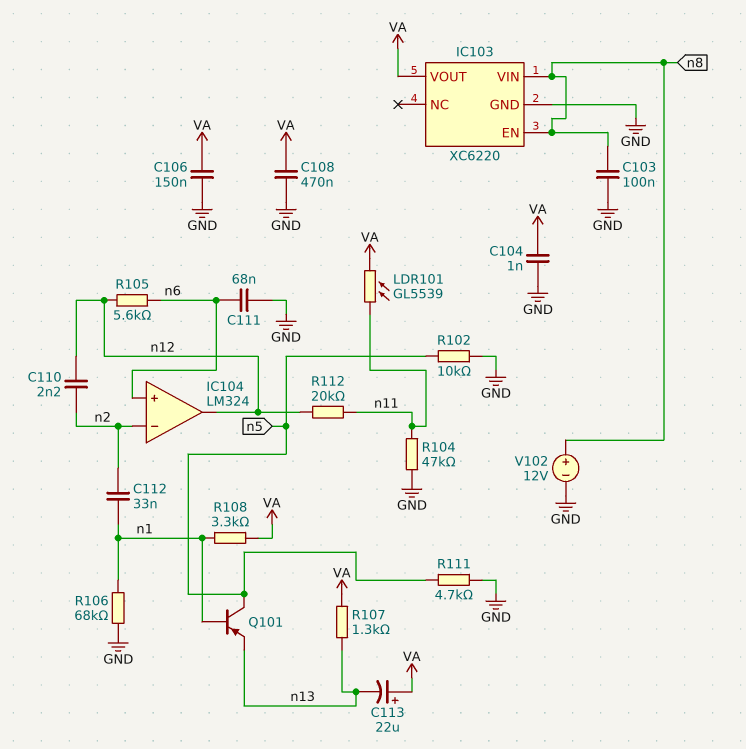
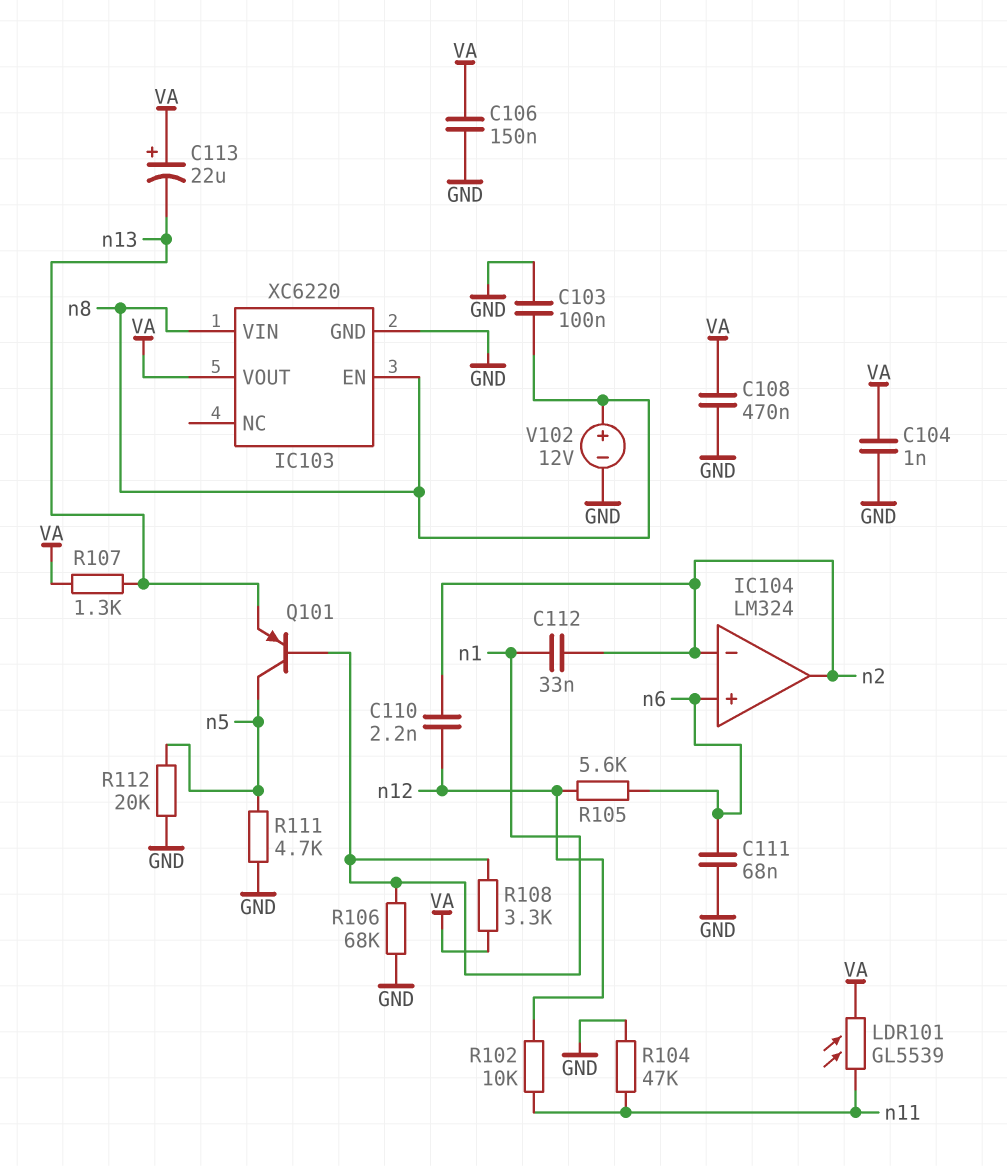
IC104 pin out: n12 -> n2
R102: 10k (GND, n5) -> 10k (n11, n12)
R112: 20k (n11, n12) -> 20k (GND, n5)

